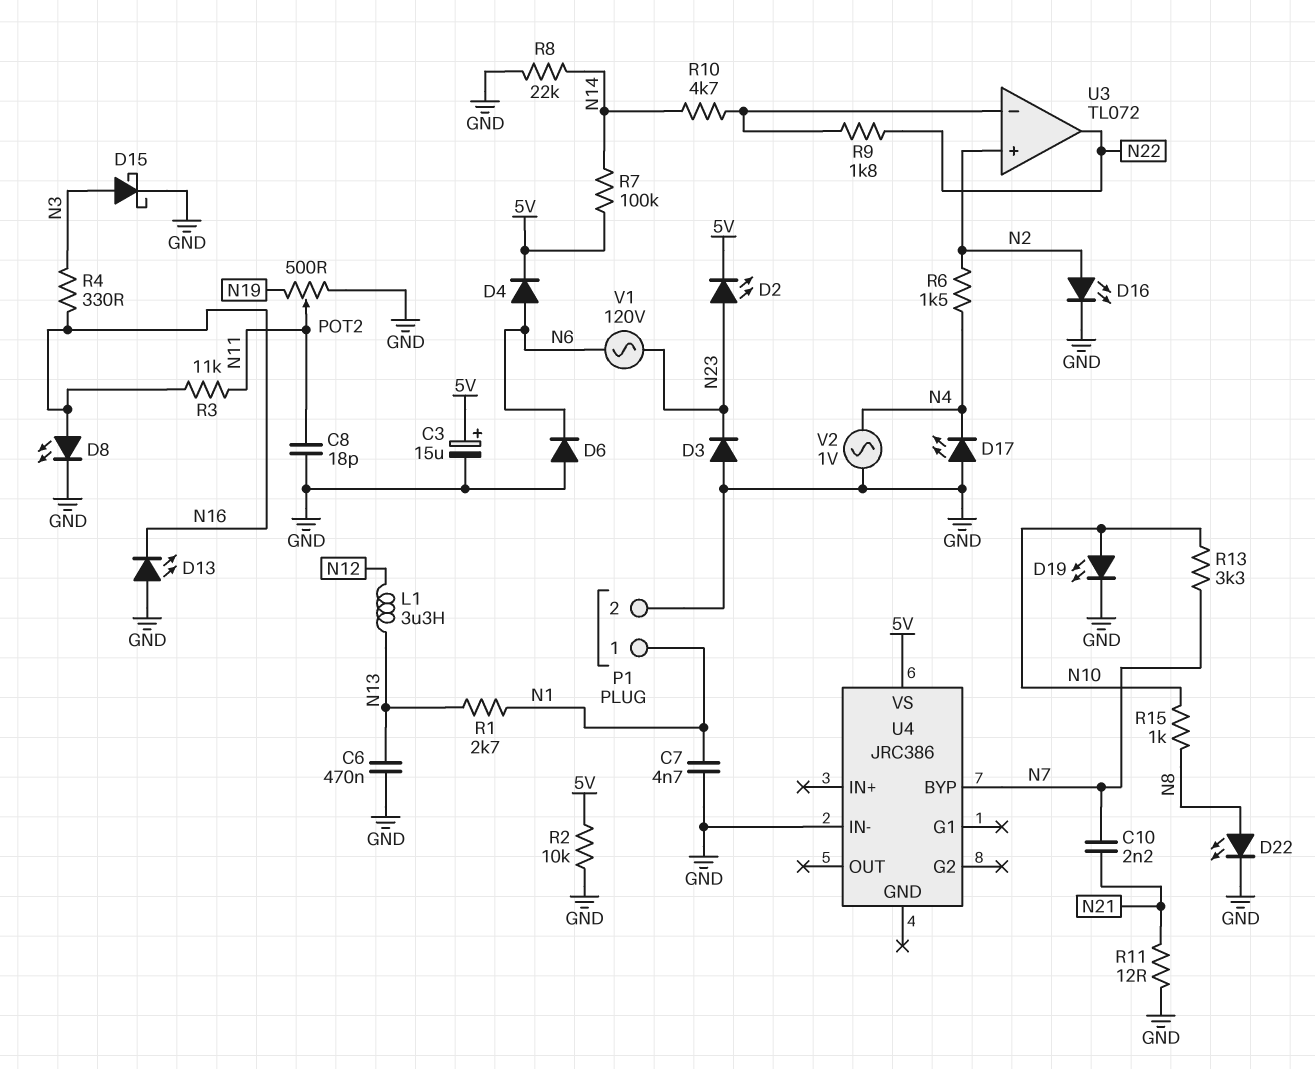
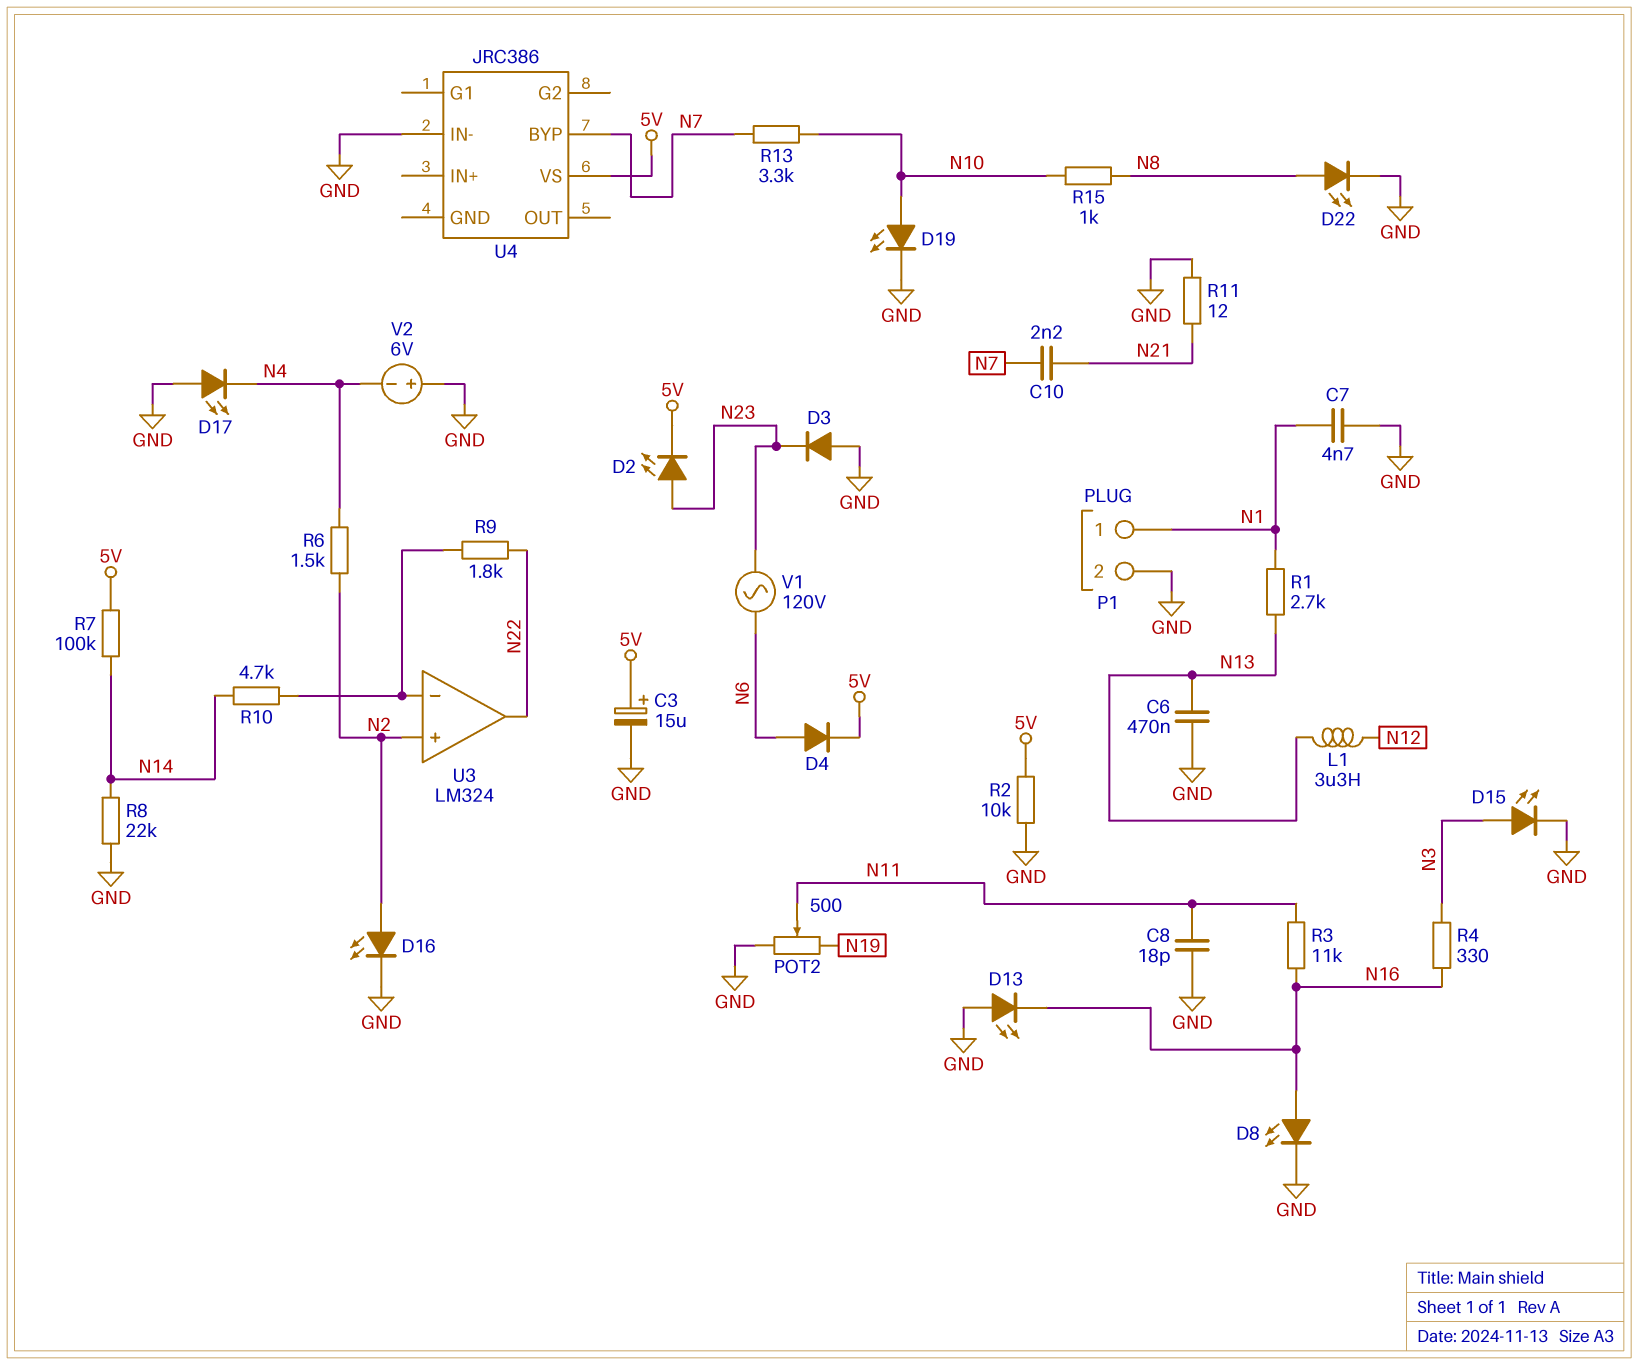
D6: diode (A GND, K N6) -> none
D15: schottky (A N3, K GND) -> LED (A N3, K GND)
U3: TL072 -> LM324
V2: AC 1V (GND, N4) -> 6V (plus GND, minus N4)

